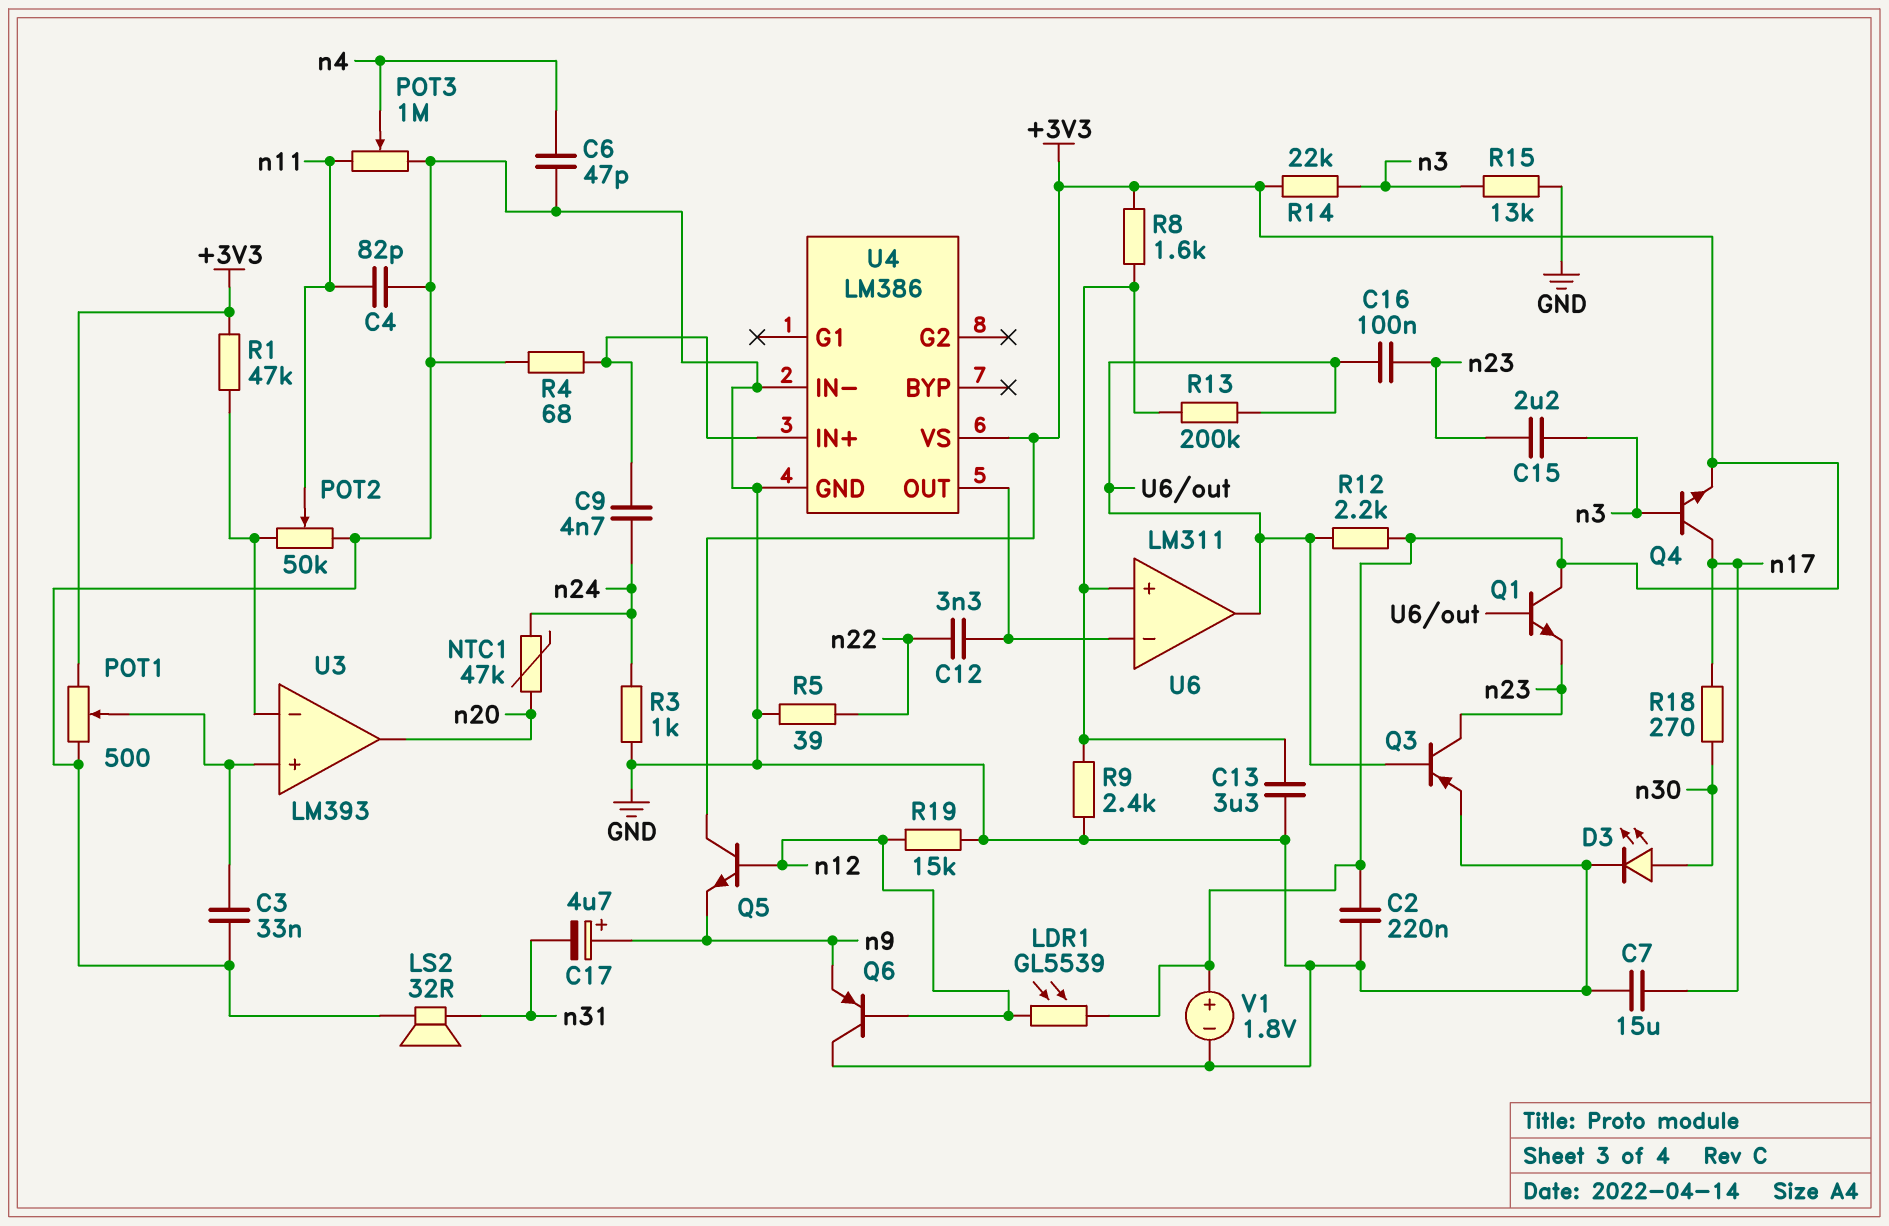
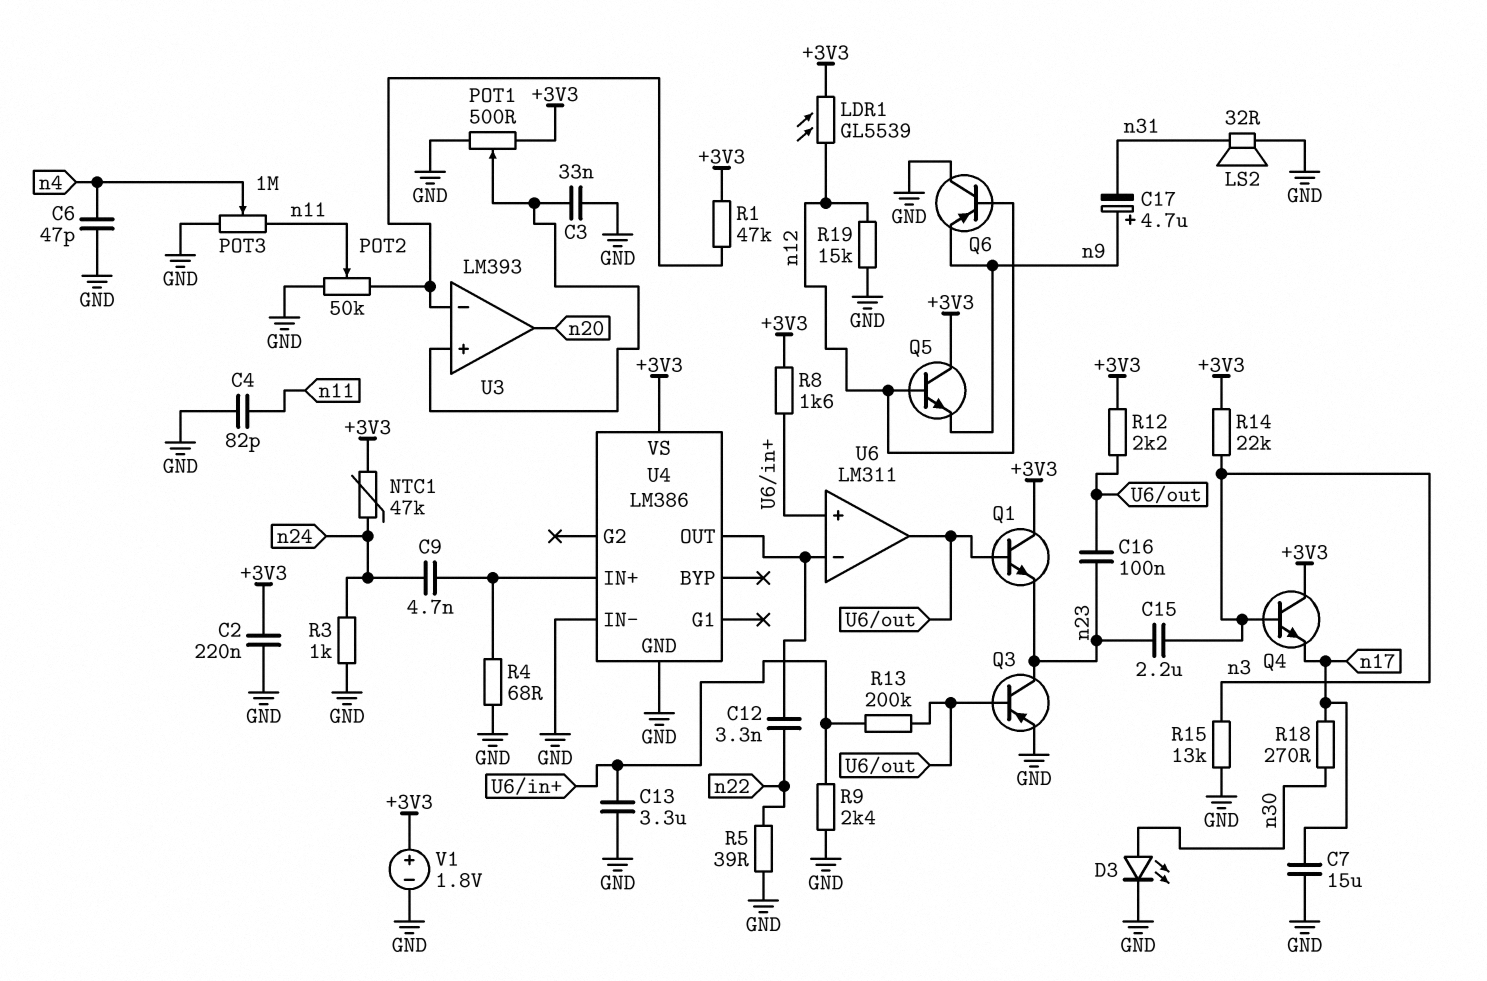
NTC1: 47k (n20, n24) -> 47k (+3V3, n24)
Q4: NPN (B n3, C n17, E +3V3) -> NPN (B n3, C +3V3, E n17)

